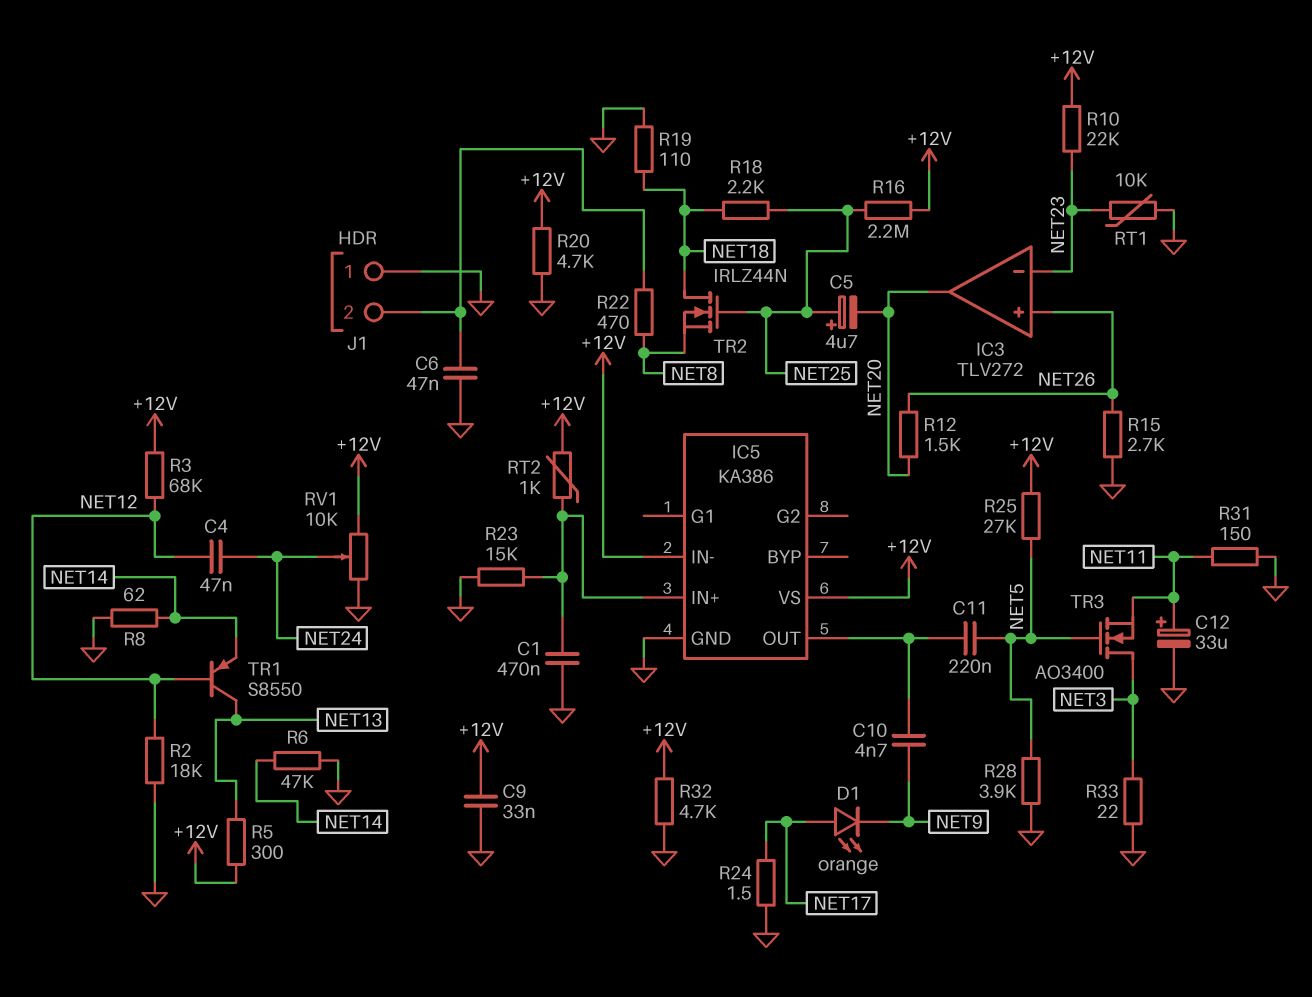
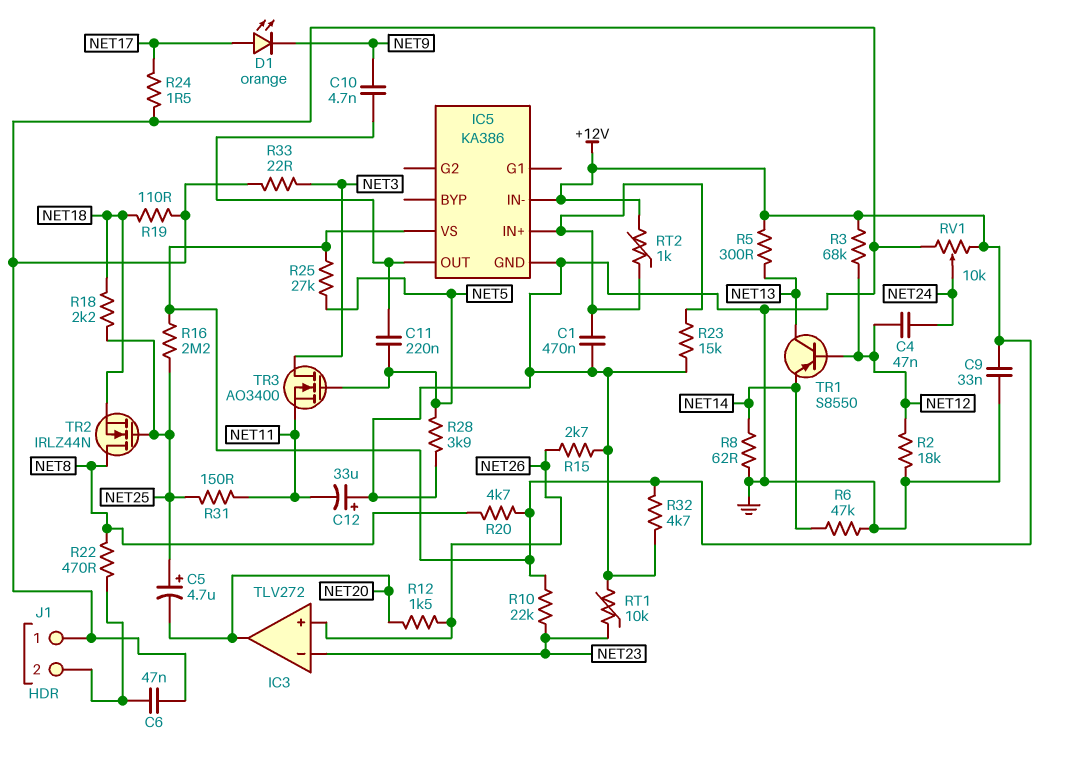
C12: 33uF (plus NET11, minus GND) -> 33uF (plus GND, minus NET11)
R20: 4.7k (+12V, GND) -> 4.7k (+12V, NET8)
R31: 150 (GND, NET11) -> 150 (NET11, NET25)
TR2: NMOS IRLZ44N (G NET25, D NET18, S NET8) -> NMOS IRLZ44N (G NET25, D NET8, S NET18)

